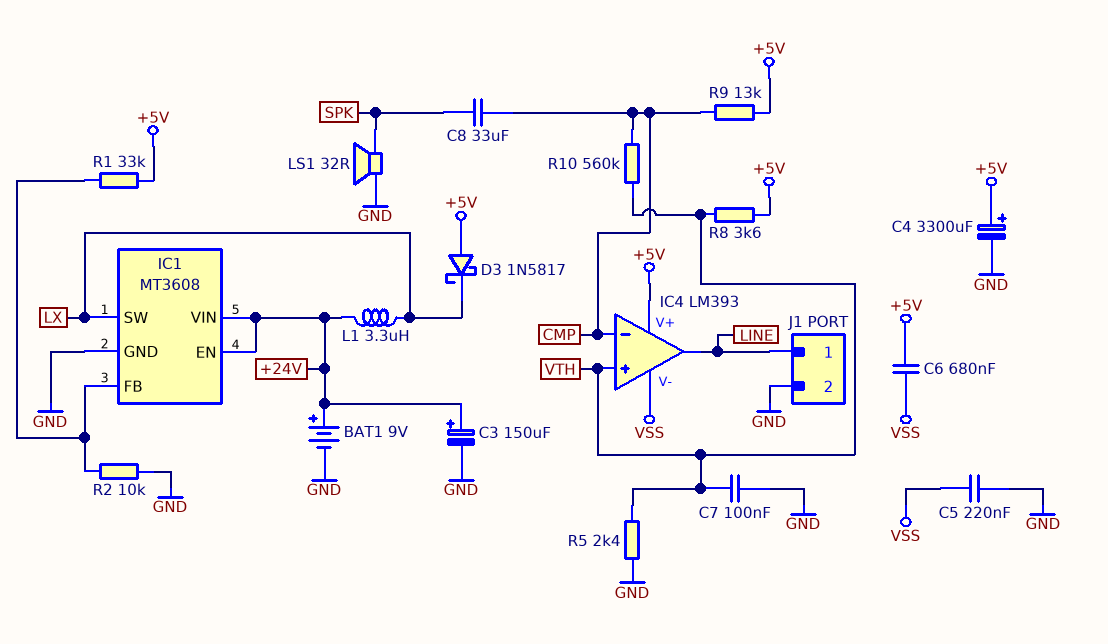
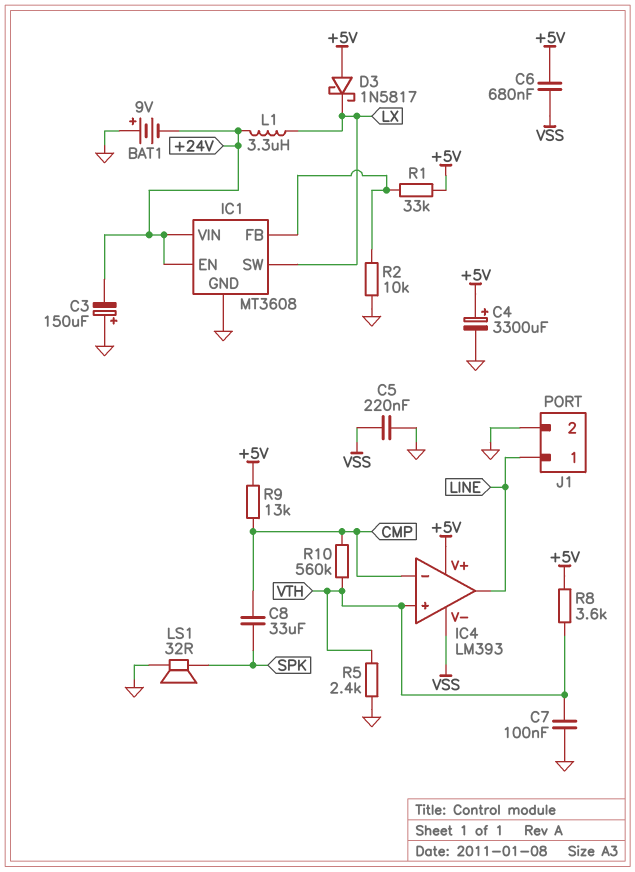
BAT1: 9V (plus +24V, minus GND) -> 9V (plus GND, minus +24V)
C3: 150uF (plus +24V, minus GND) -> 150uF (plus GND, minus +24V)

